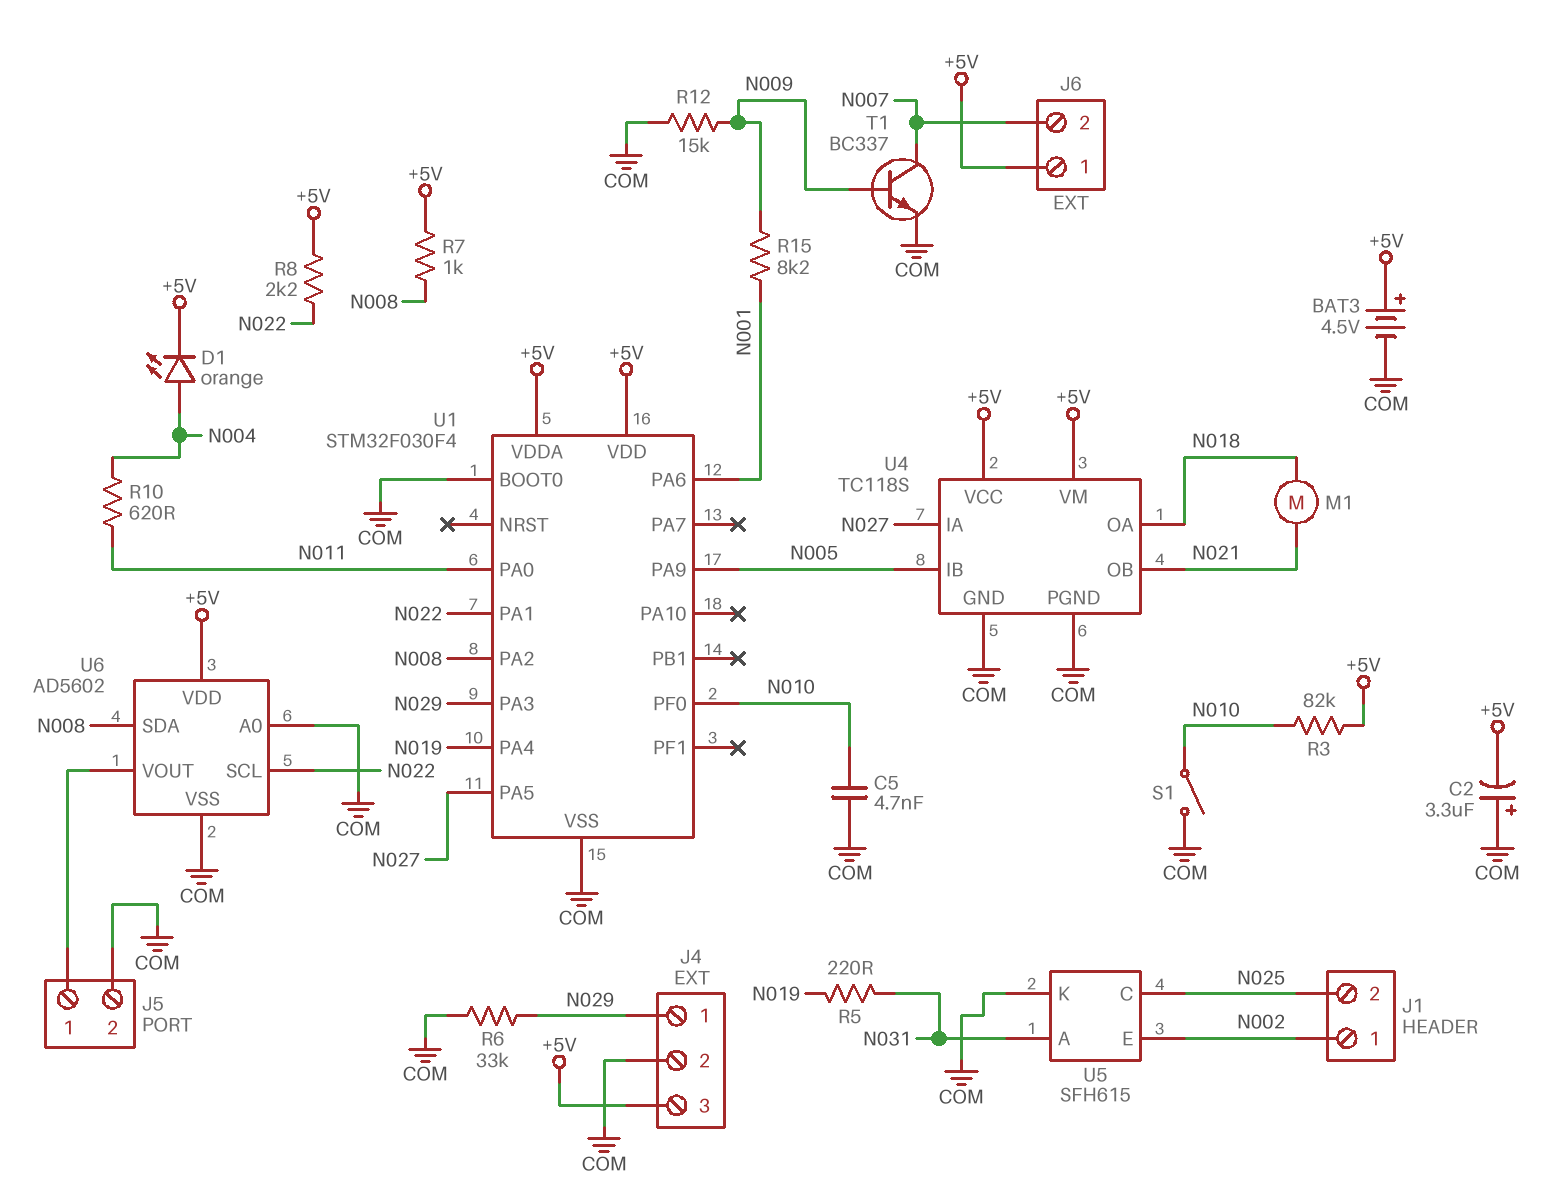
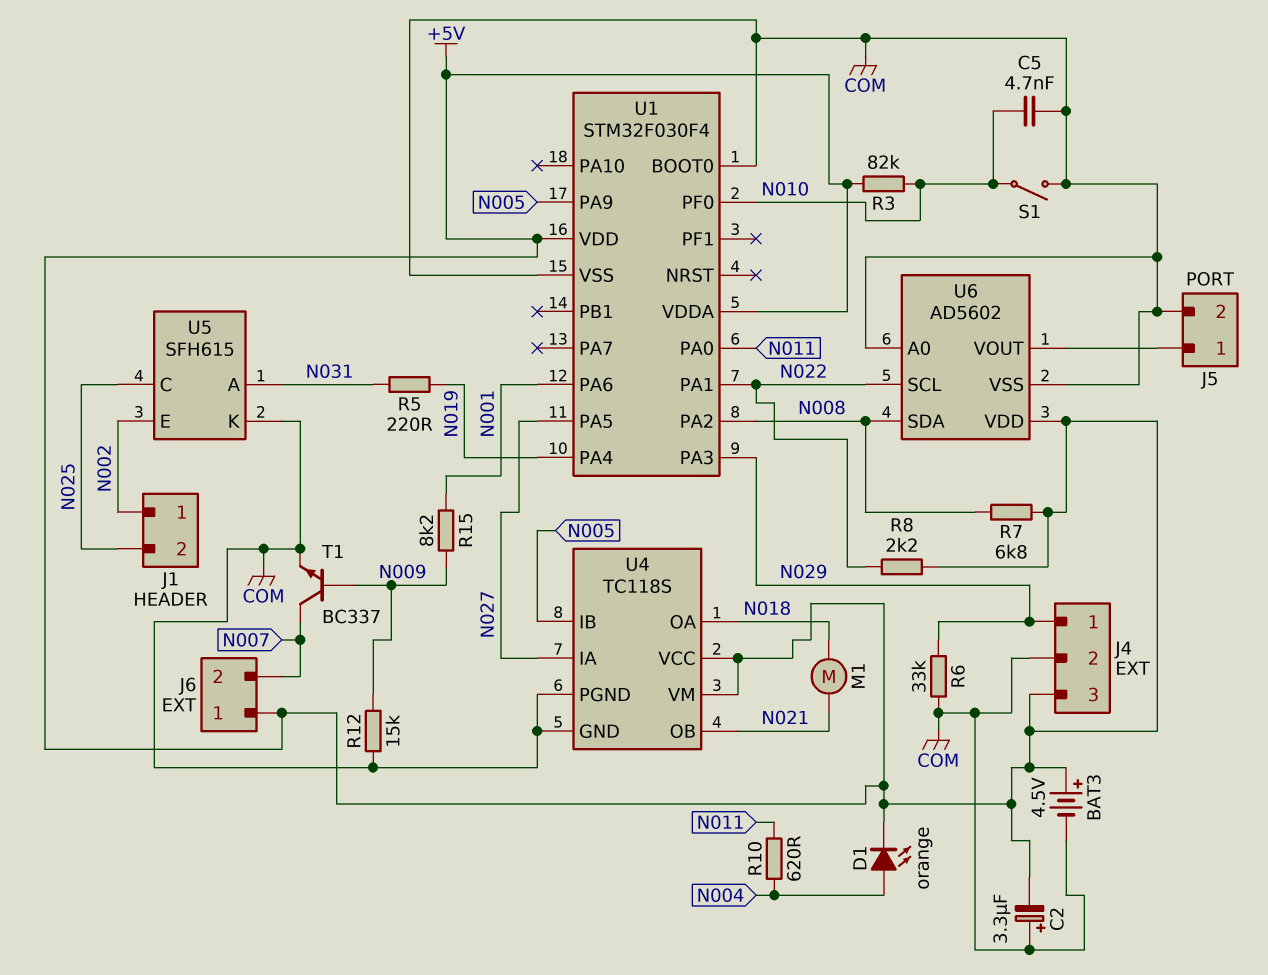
R7: 1k (+5V, N008) -> 6.8k (+5V, N008)

